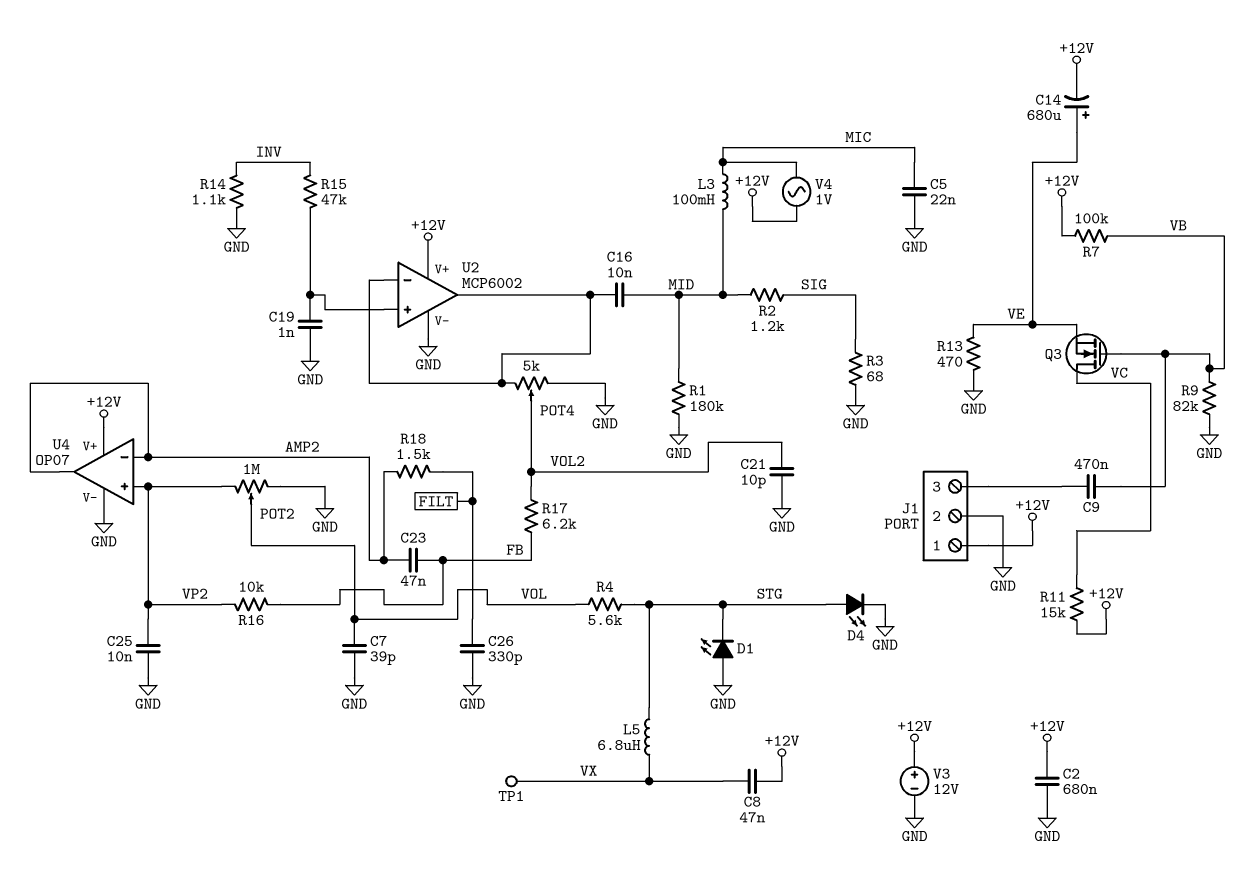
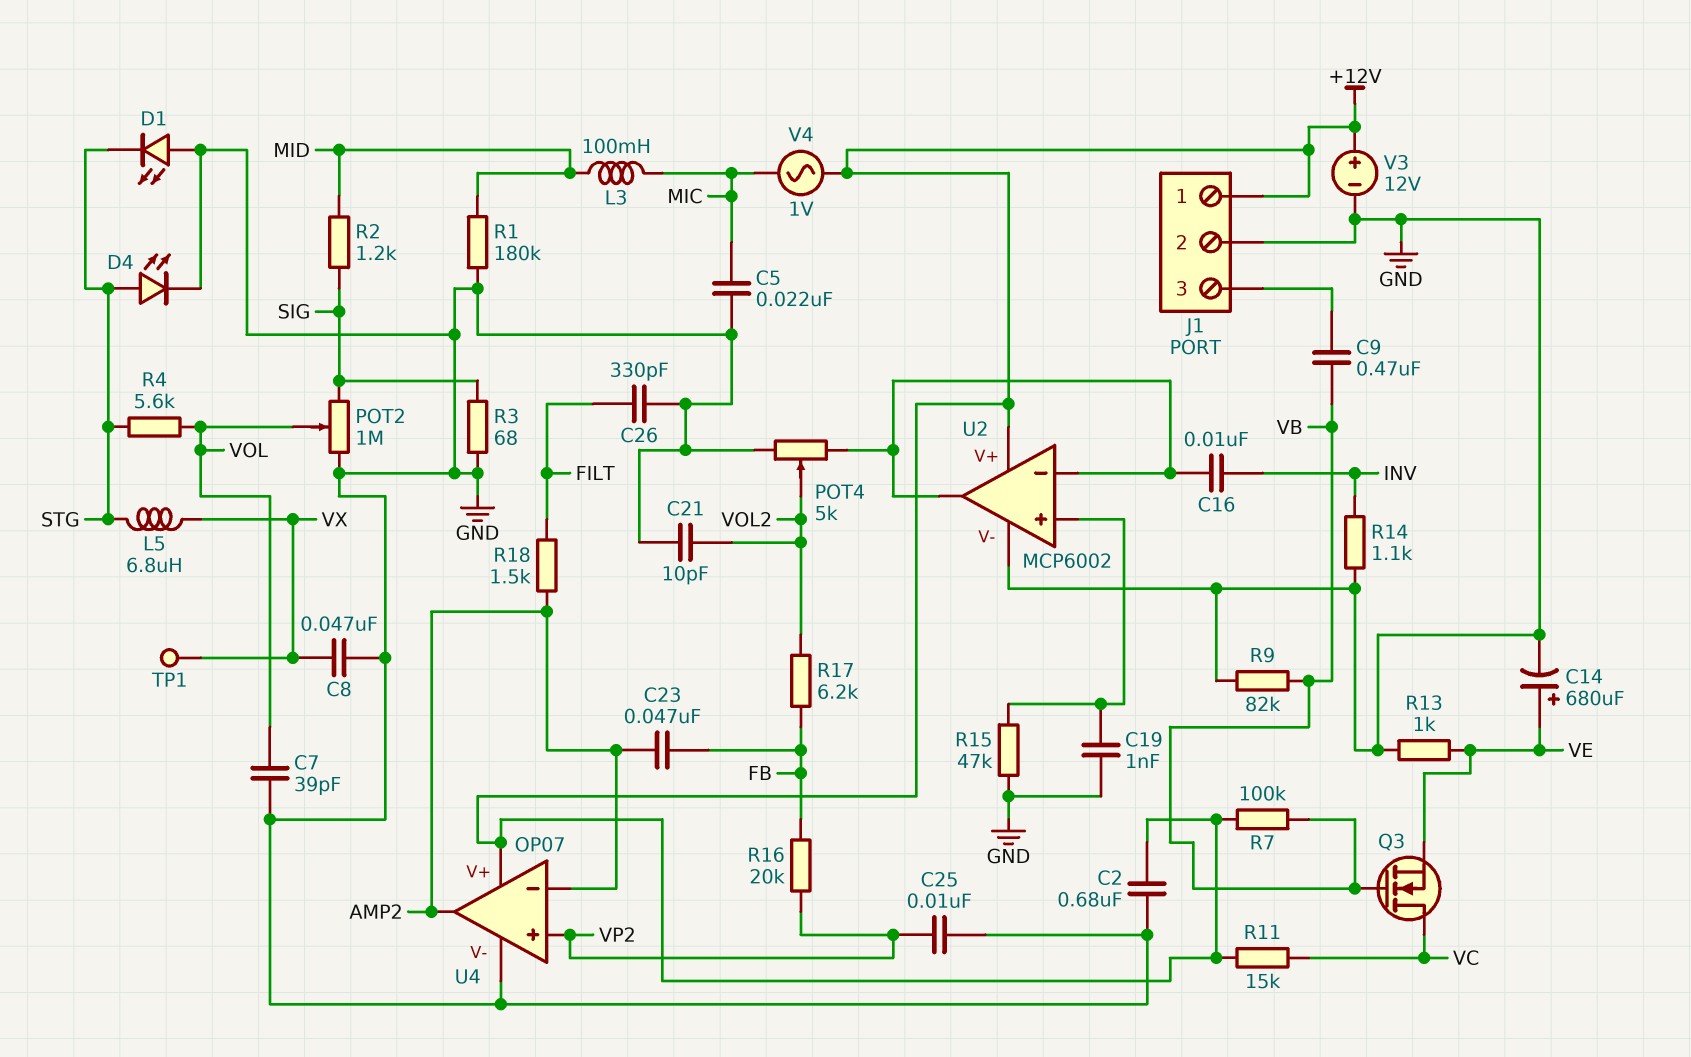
C8: 47nF (+12V, VX) -> 47nF (GND, VX)
C14: 680uF (plus VE, minus +12V) -> 680uF (plus VE, minus GND)
C16: 10nF (MID, U2/in-) -> 10nF (INV, U2/in-)
POT2: 1M (GND, VP2, wiper VOL) -> 1M (GND, SIG, wiper VOL)
R13: 470 (GND, VE) -> 1k (GND, VE)
R15: 47k (INV, U2/in+) -> 47k (GND, U2/in+)
R16: 10k (FB, VP2) -> 20k (FB, VP2)

